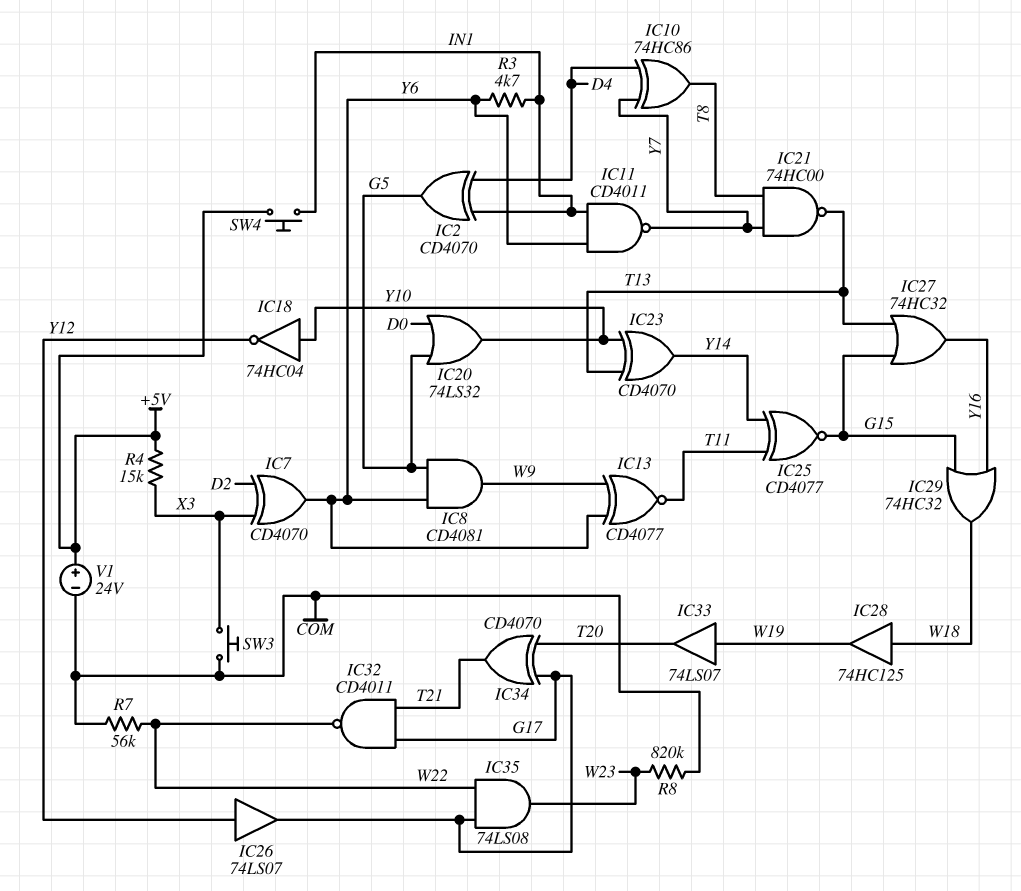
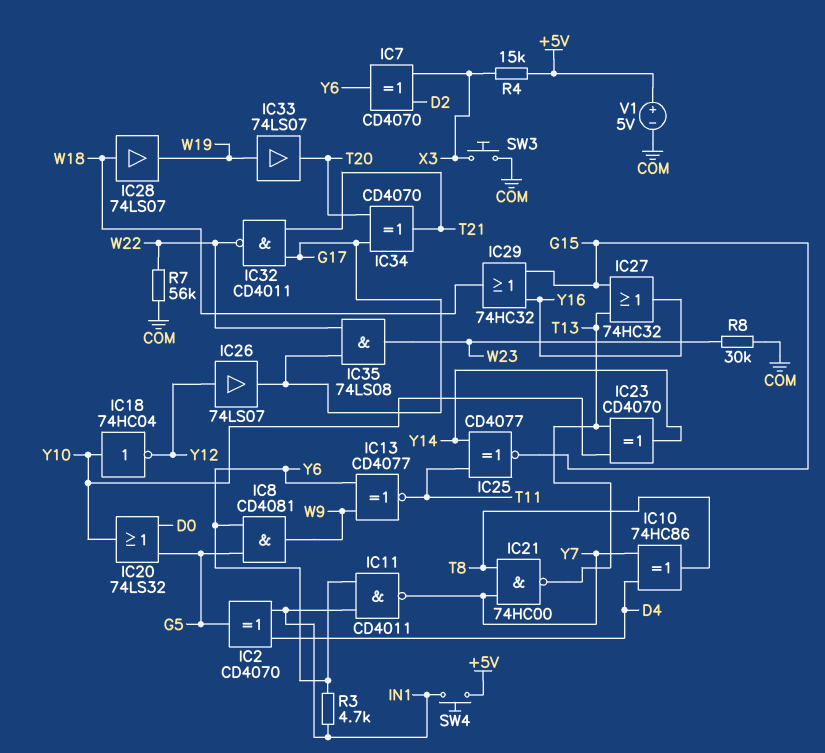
IC28: buffer 74HC125 (in W18, out W19) -> buffer 74LS07 (in W18, out W19)
R8: 820k (COM, W23) -> 30k (COM, W23)
V1: 24V (plus +5V, minus COM) -> 5V (plus +5V, minus COM)

